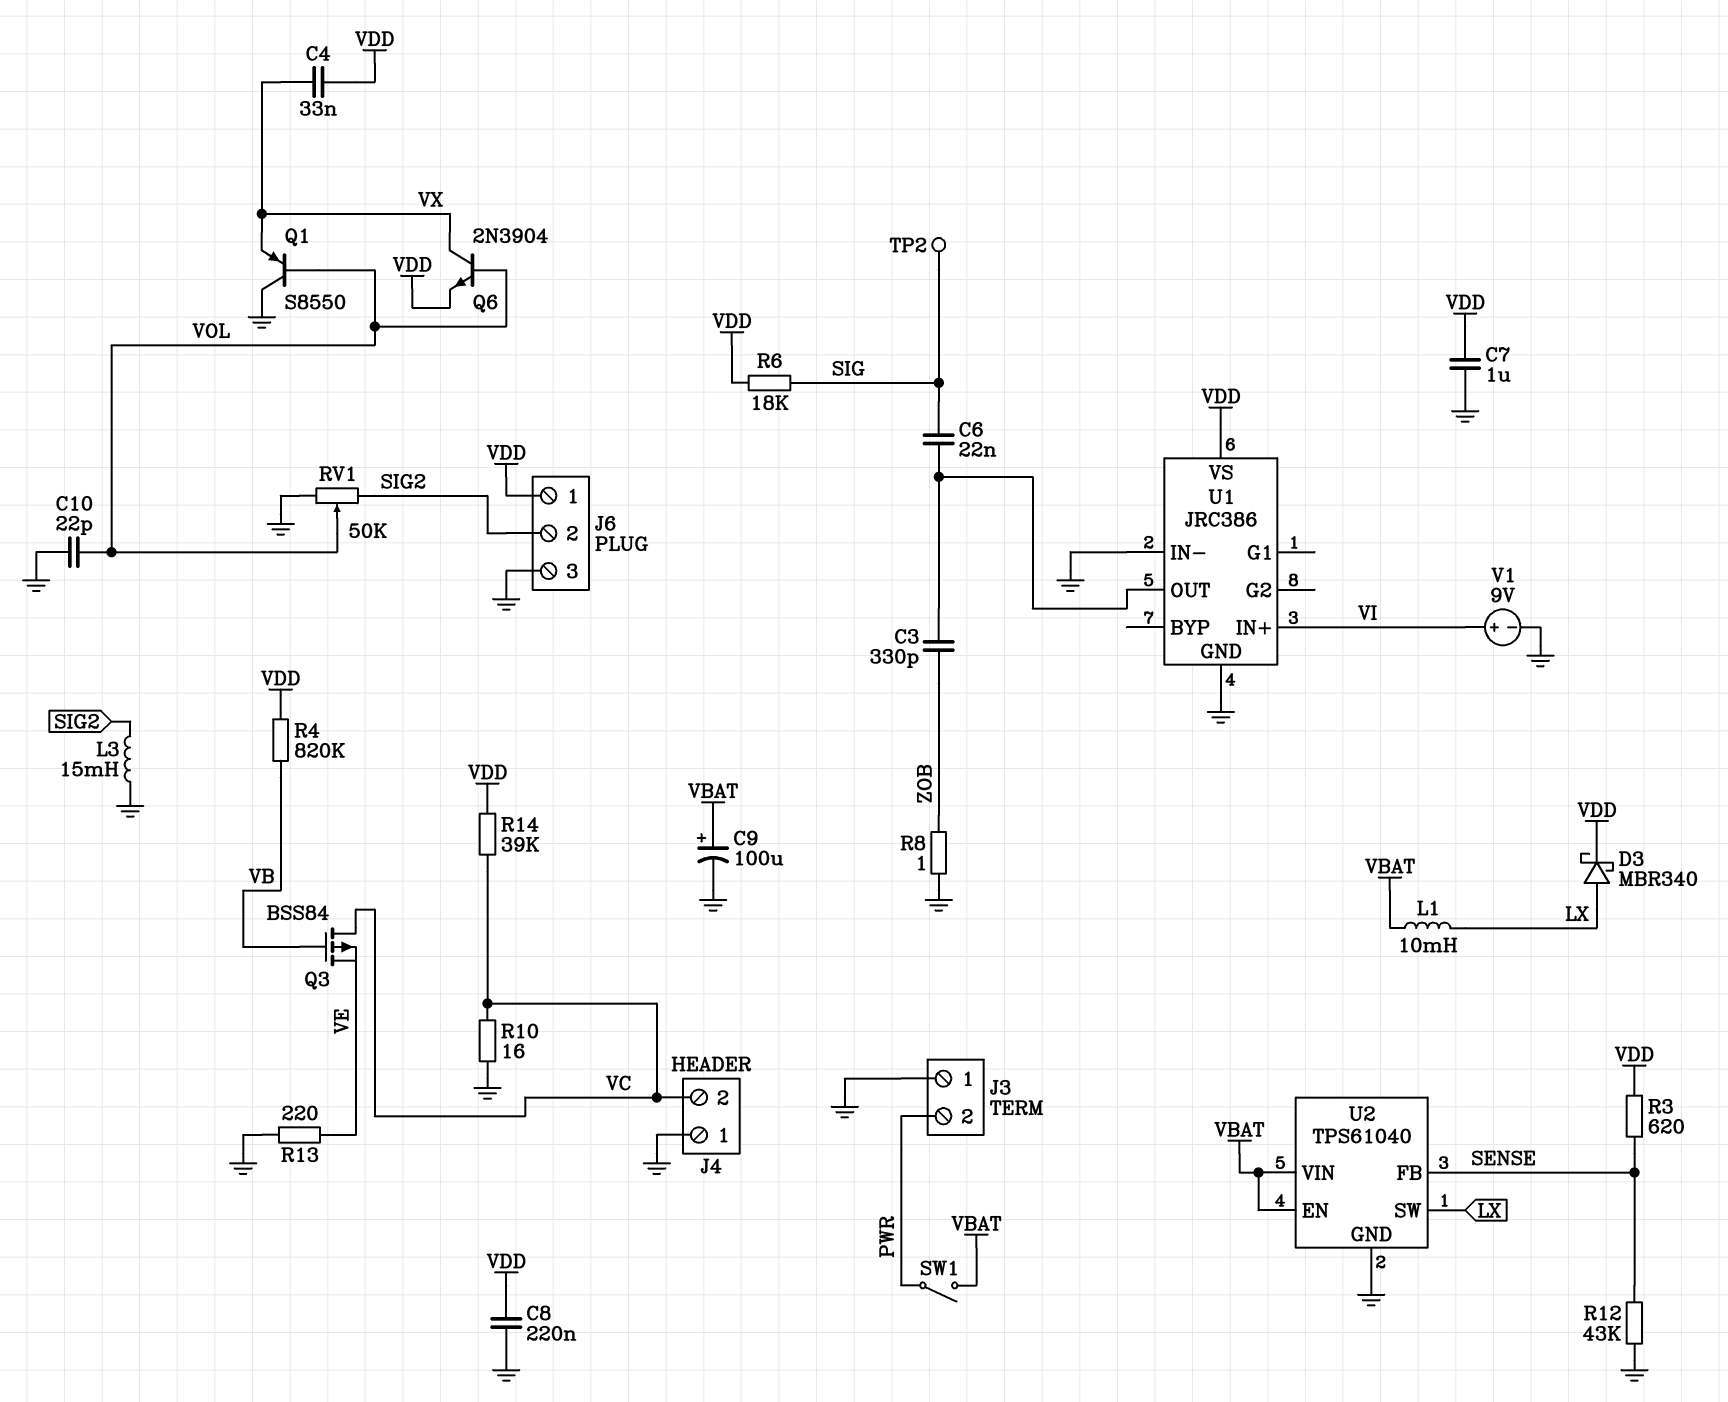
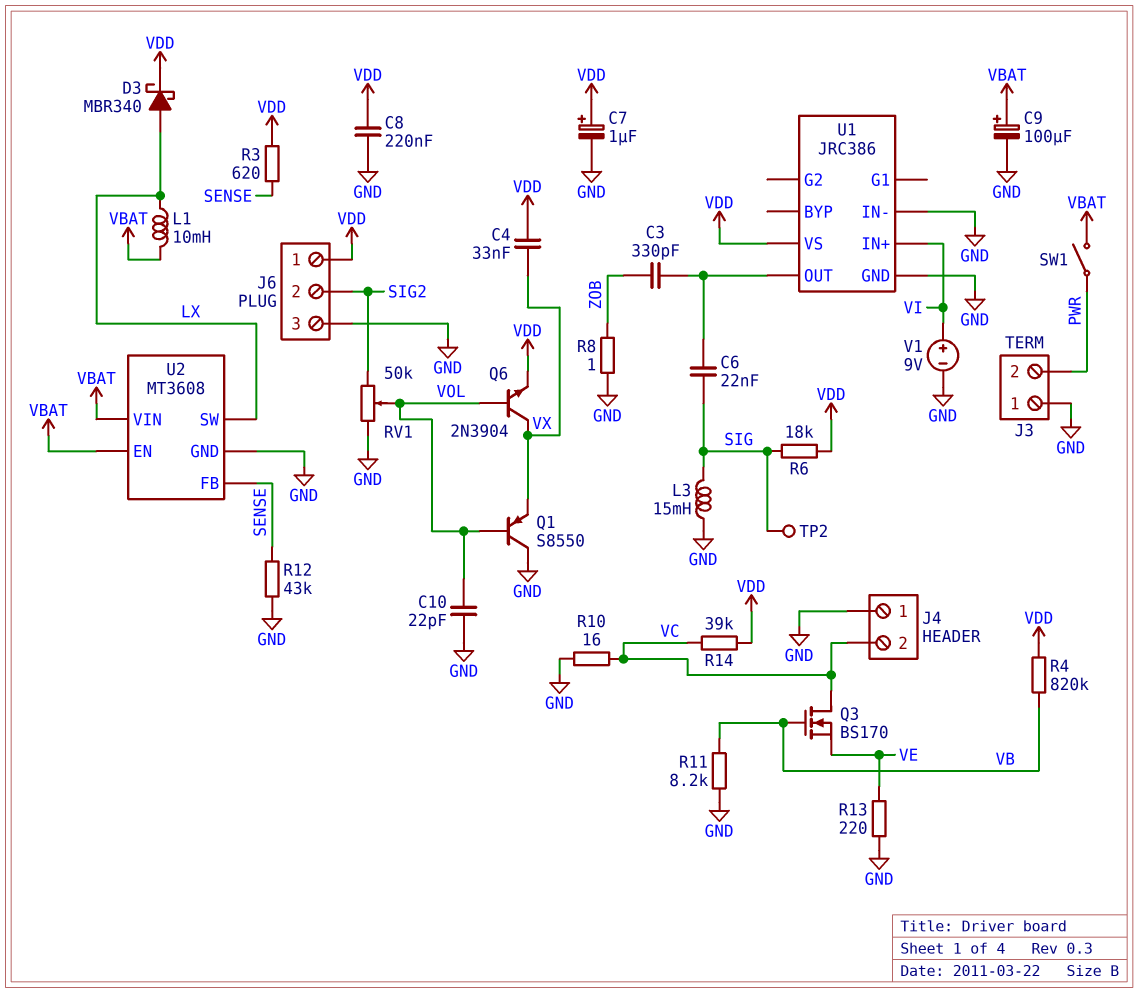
C7: 1uF (GND, VDD) -> 1uF (plus VDD, minus GND)
L3: 15mH (GND, SIG2) -> 15mH (GND, SIG)
Q3: PMOS BSS84 (G VB, D VC, S VE) -> NMOS BS170 (G VB, D VC, S VE)
R11: none -> 8.2k (GND, VB)
U2: TPS61040 -> MT3608

